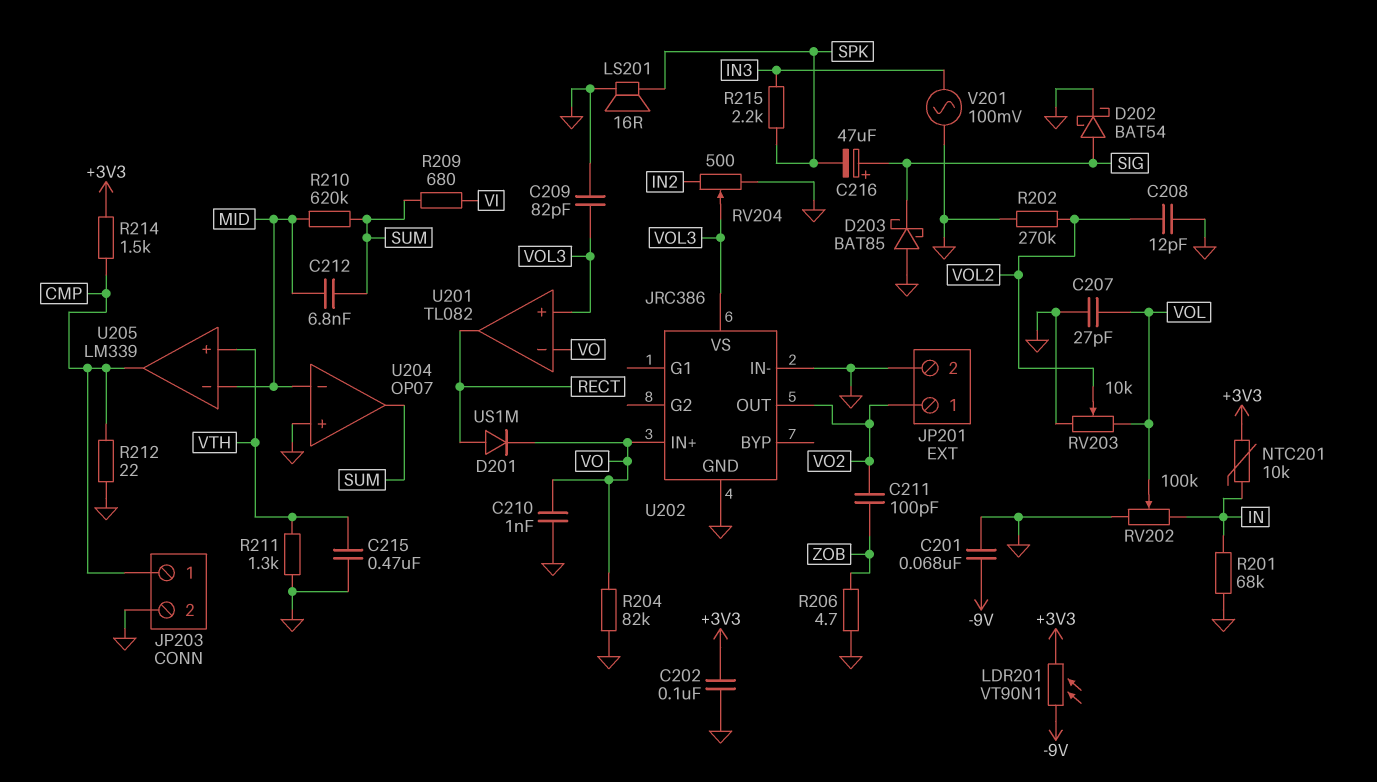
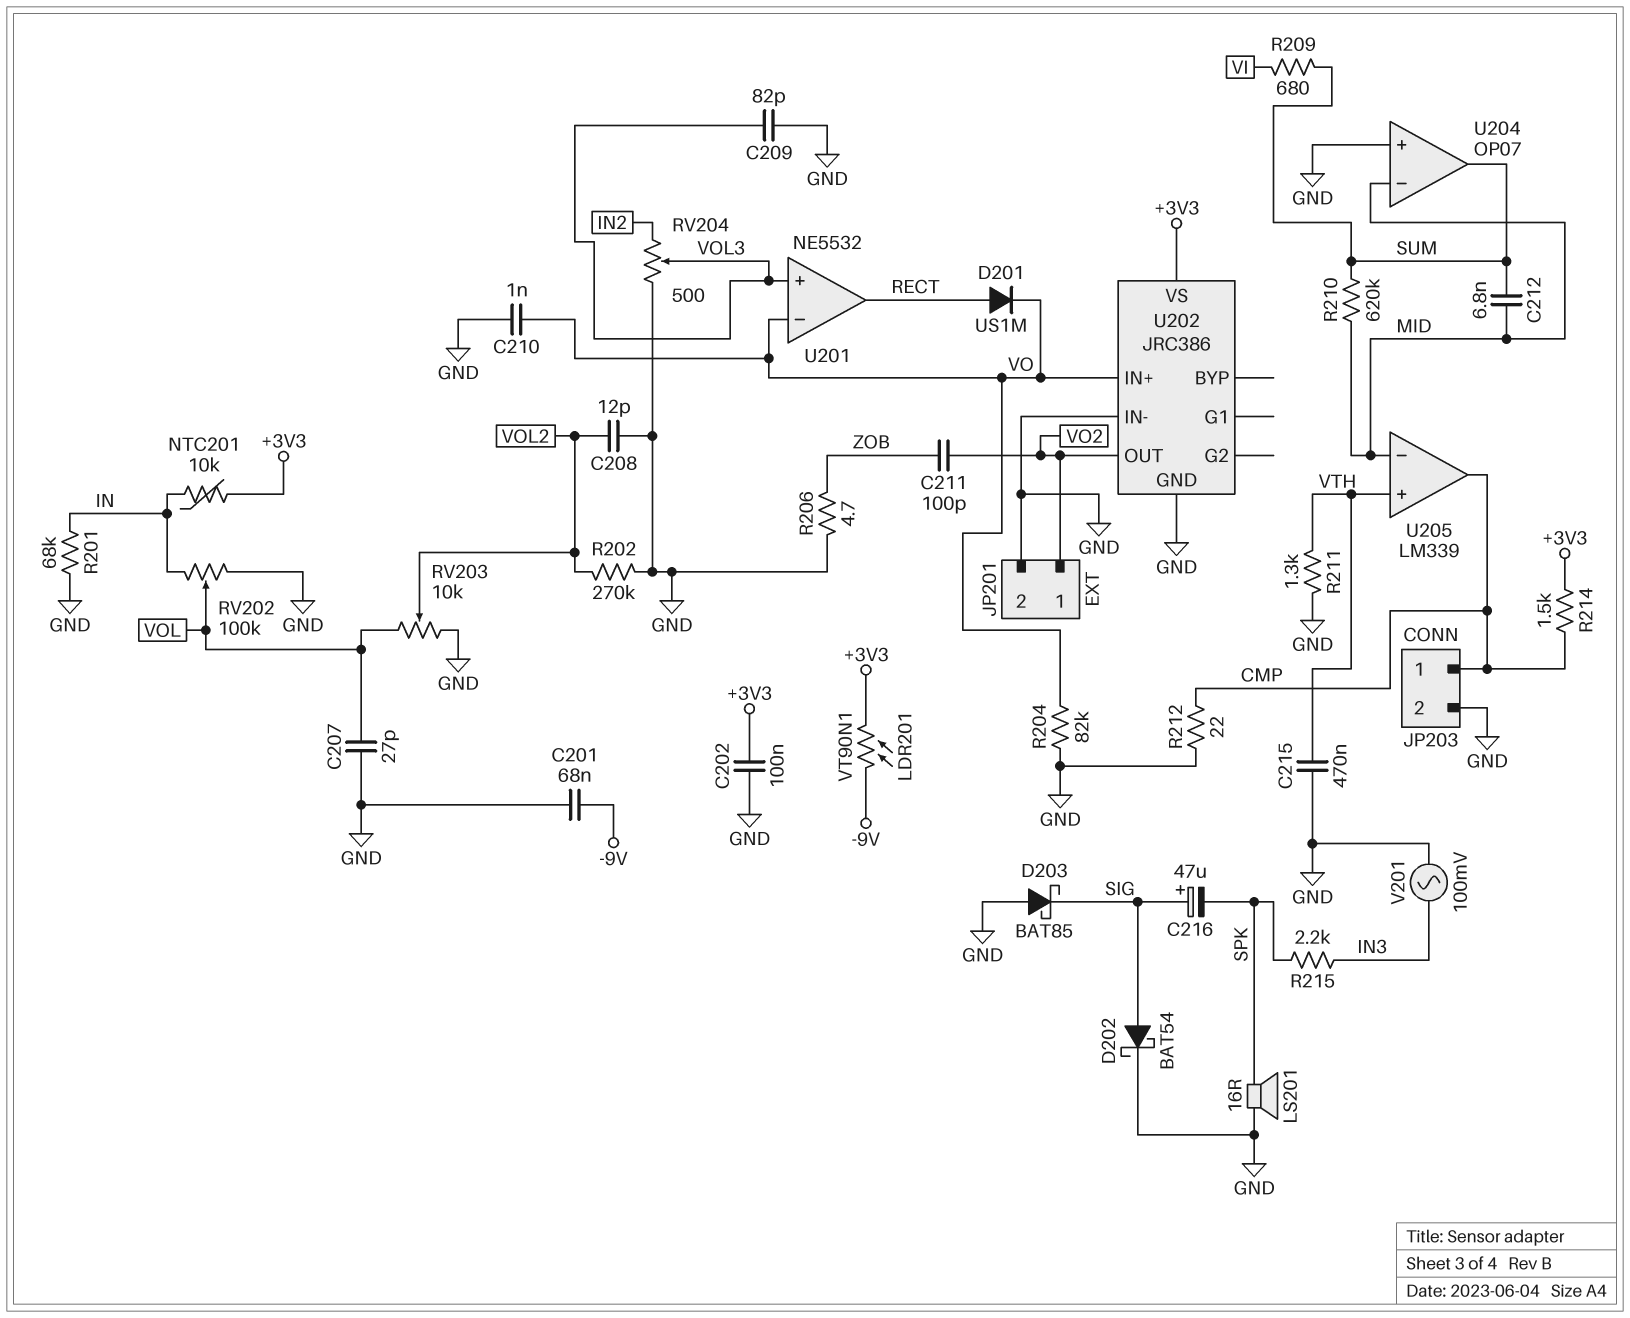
U201: TL082 -> NE5532
U202 pin VS: VOL3 -> +3V3

